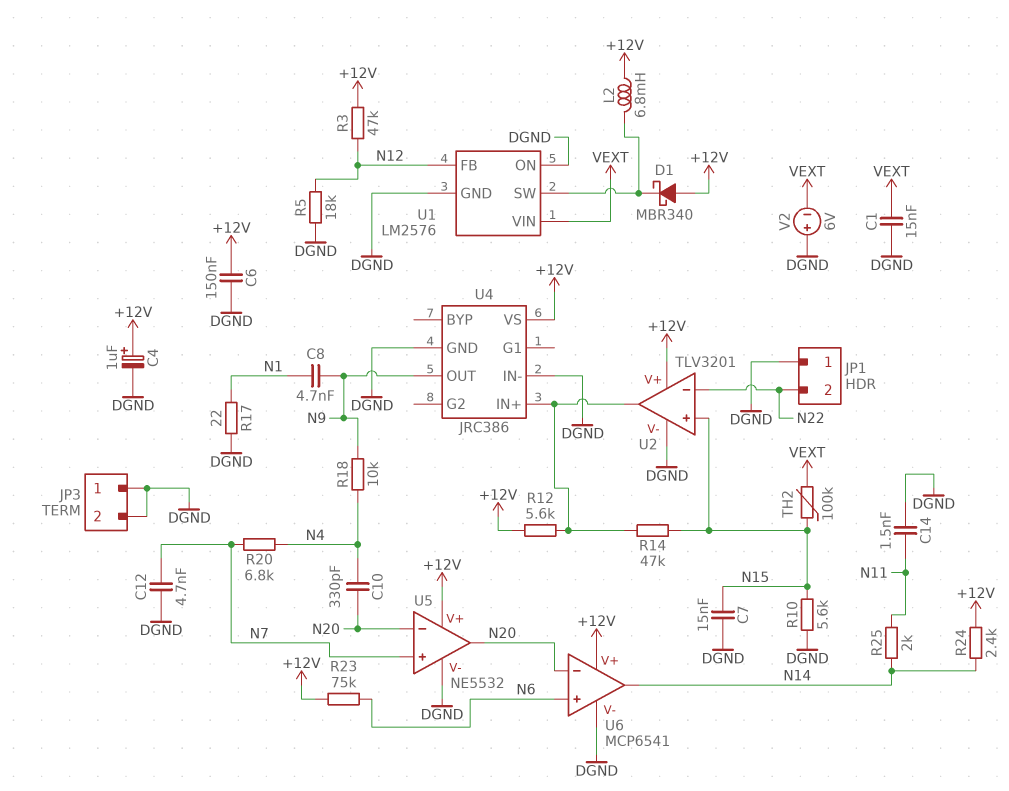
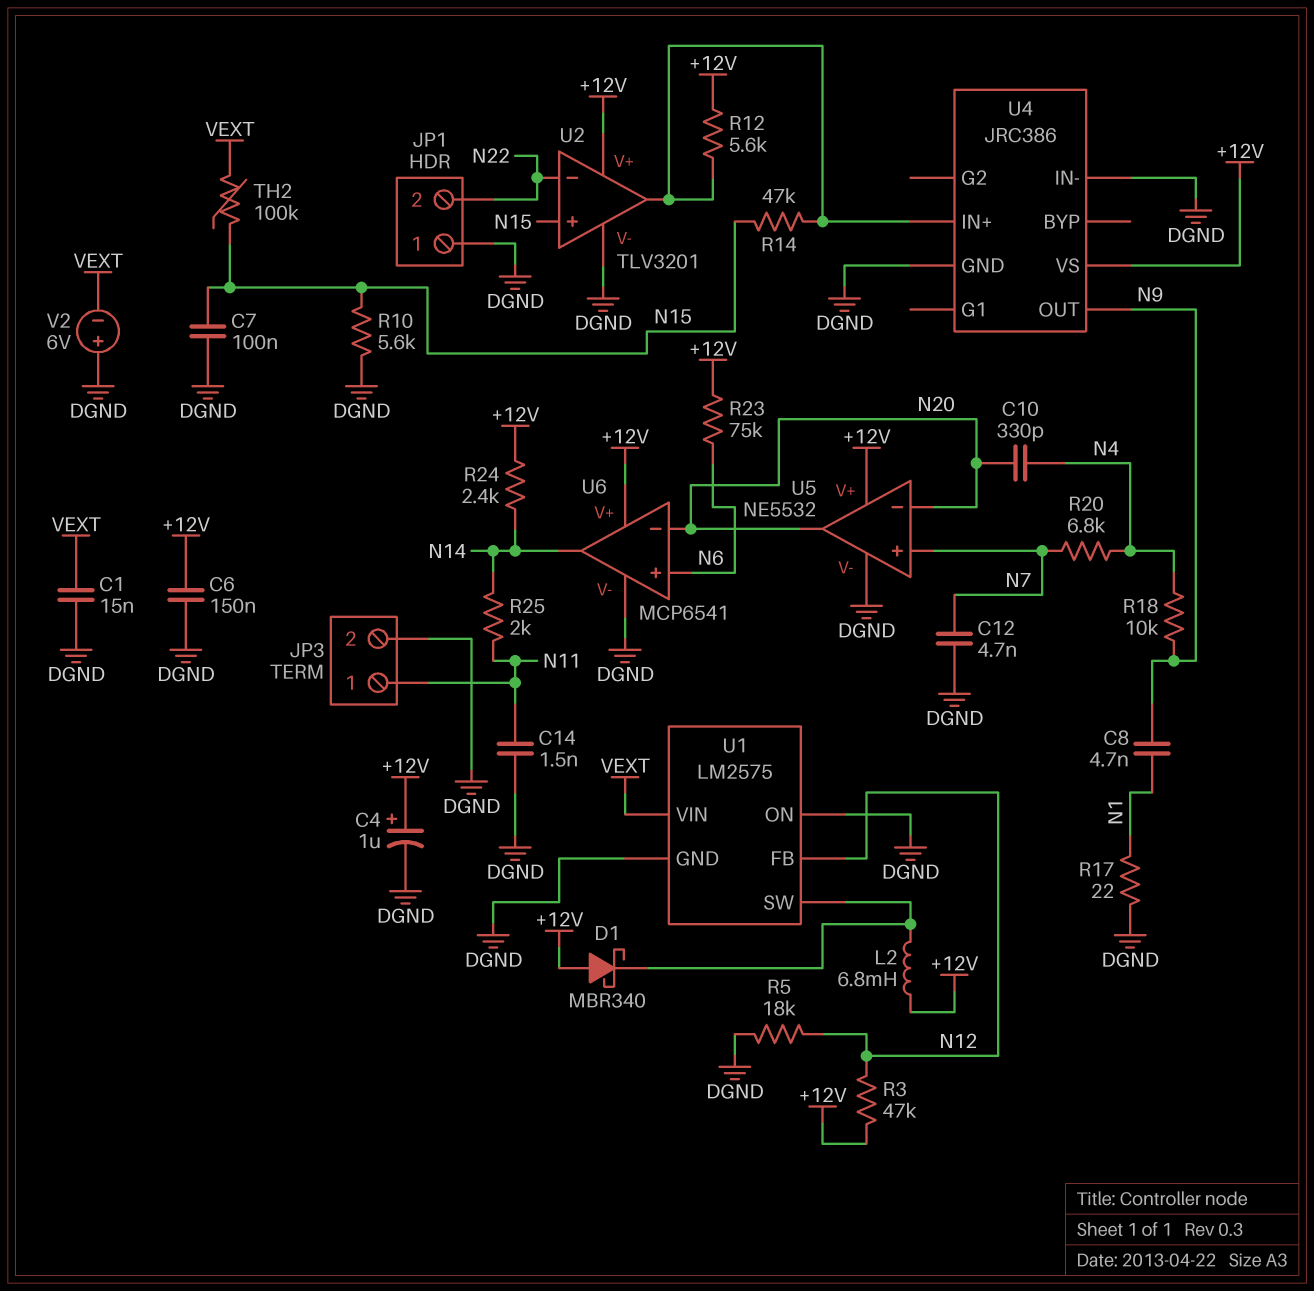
C7: 15nF (DGND, N15) -> 100nF (DGND, N15)
JP3 pin 1: DGND -> N11
U1: LM2576 -> LM2575

